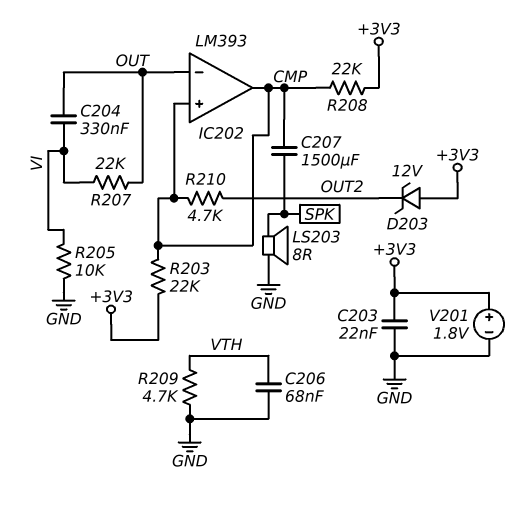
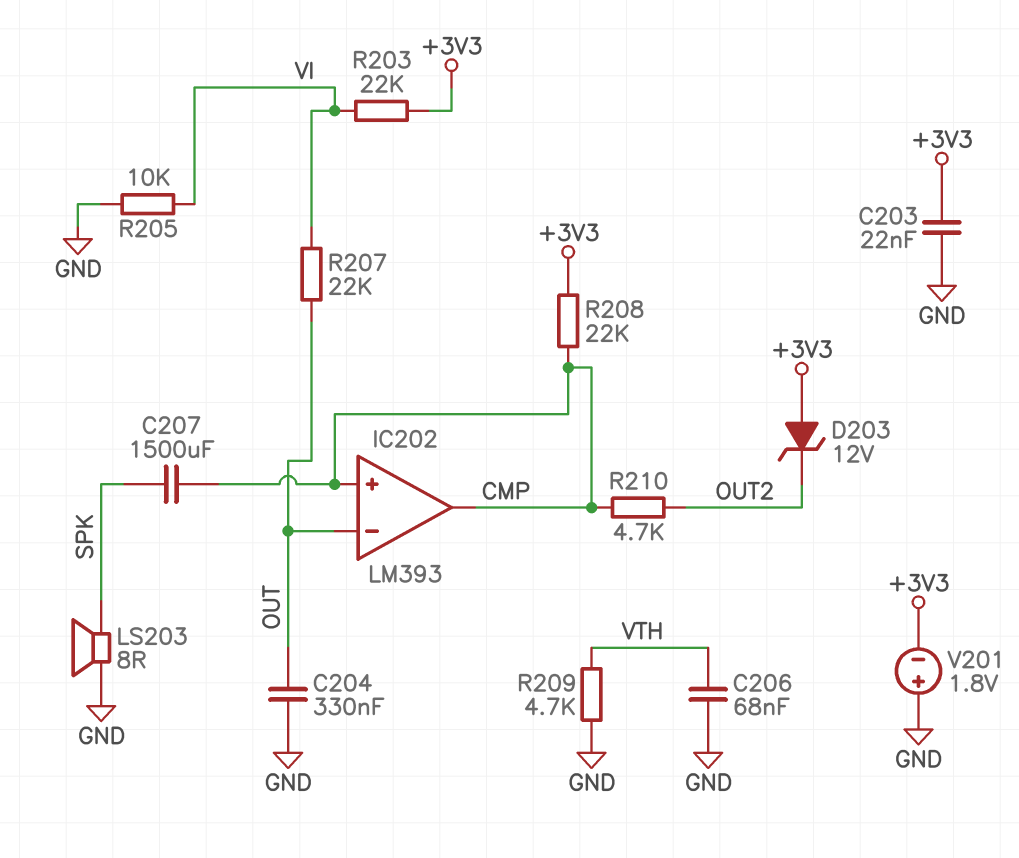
C204: 330nF (OUT, VI) -> 330nF (GND, OUT)
R203: 22k (+3V3, CMP) -> 22k (+3V3, VI)
V201: 1.8V (plus +3V3, minus GND) -> 1.8V (plus GND, minus +3V3)

